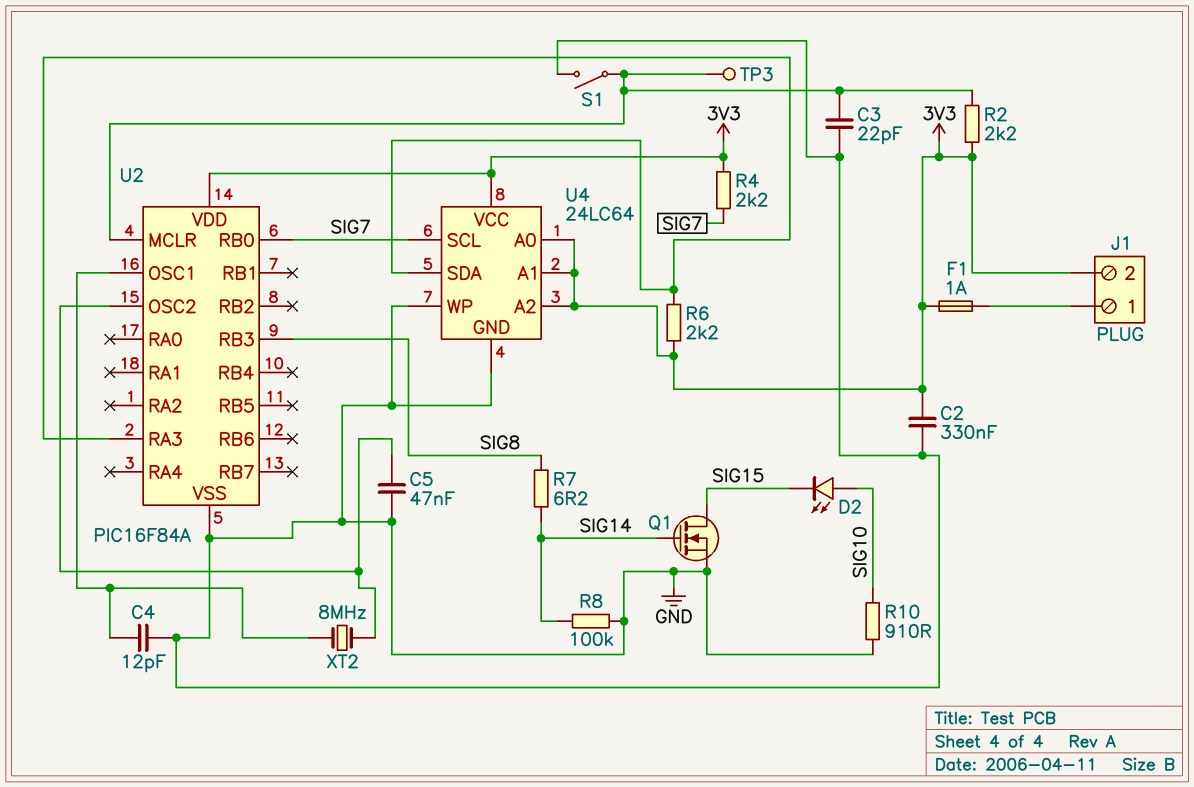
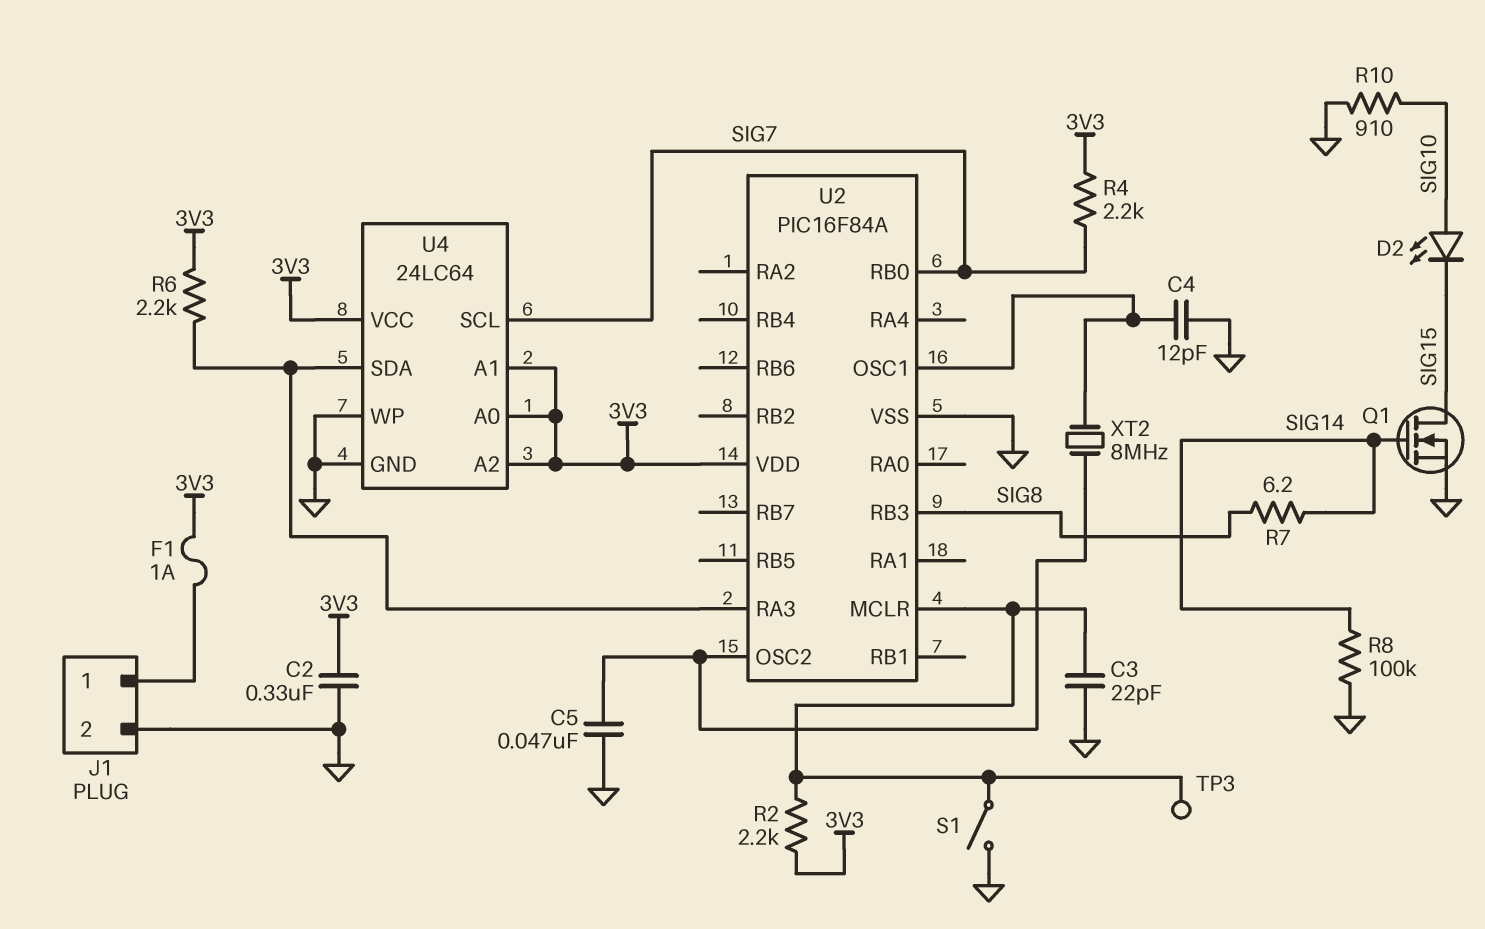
J1 pin 2: 3V3 -> GND

